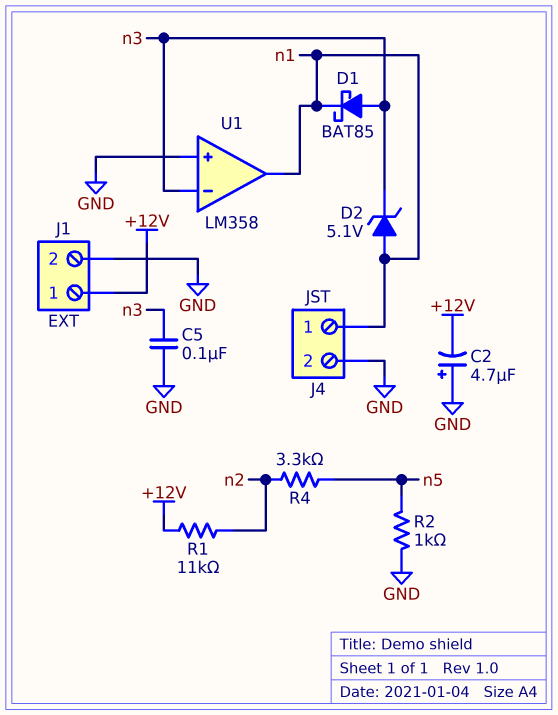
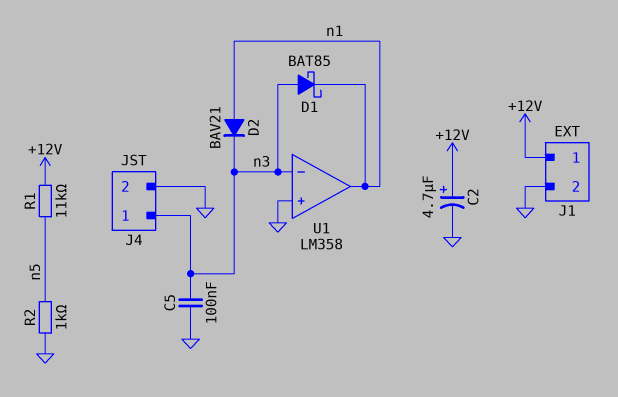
C2: 4.7uF (plus GND, minus +12V) -> 4.7uF (plus +12V, minus GND)
D2: zener 5.1V (A n1, K n3) -> diode BAV21 (A n1, K n3)
J4 pin 1: n1 -> n3
R1: 11k (+12V, n2) -> 11k (+12V, n5)
R4: 3.3k (n2, n5) -> none

